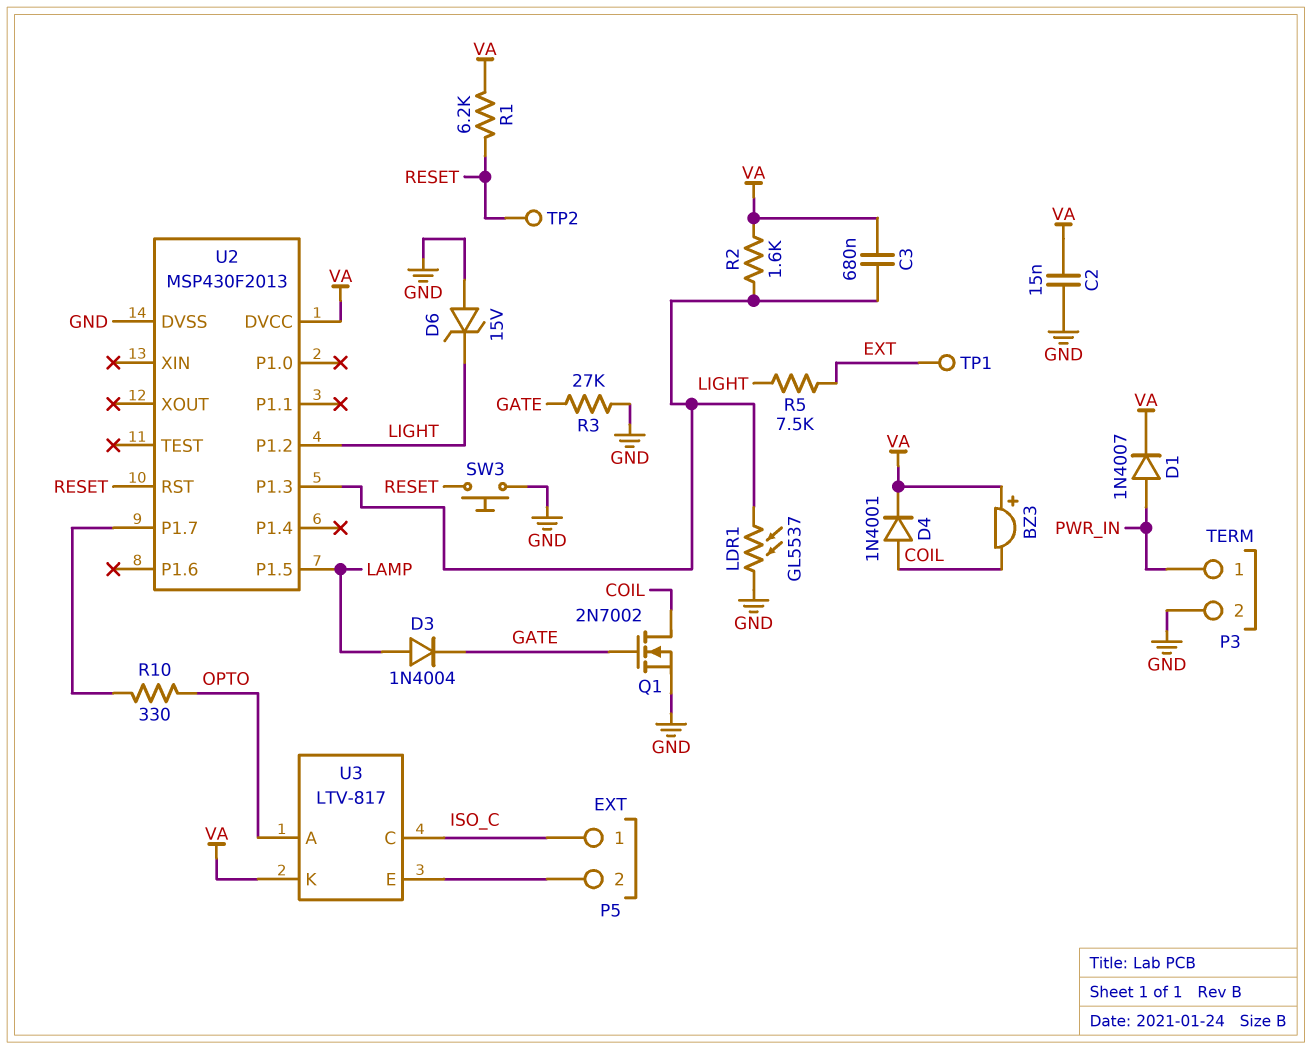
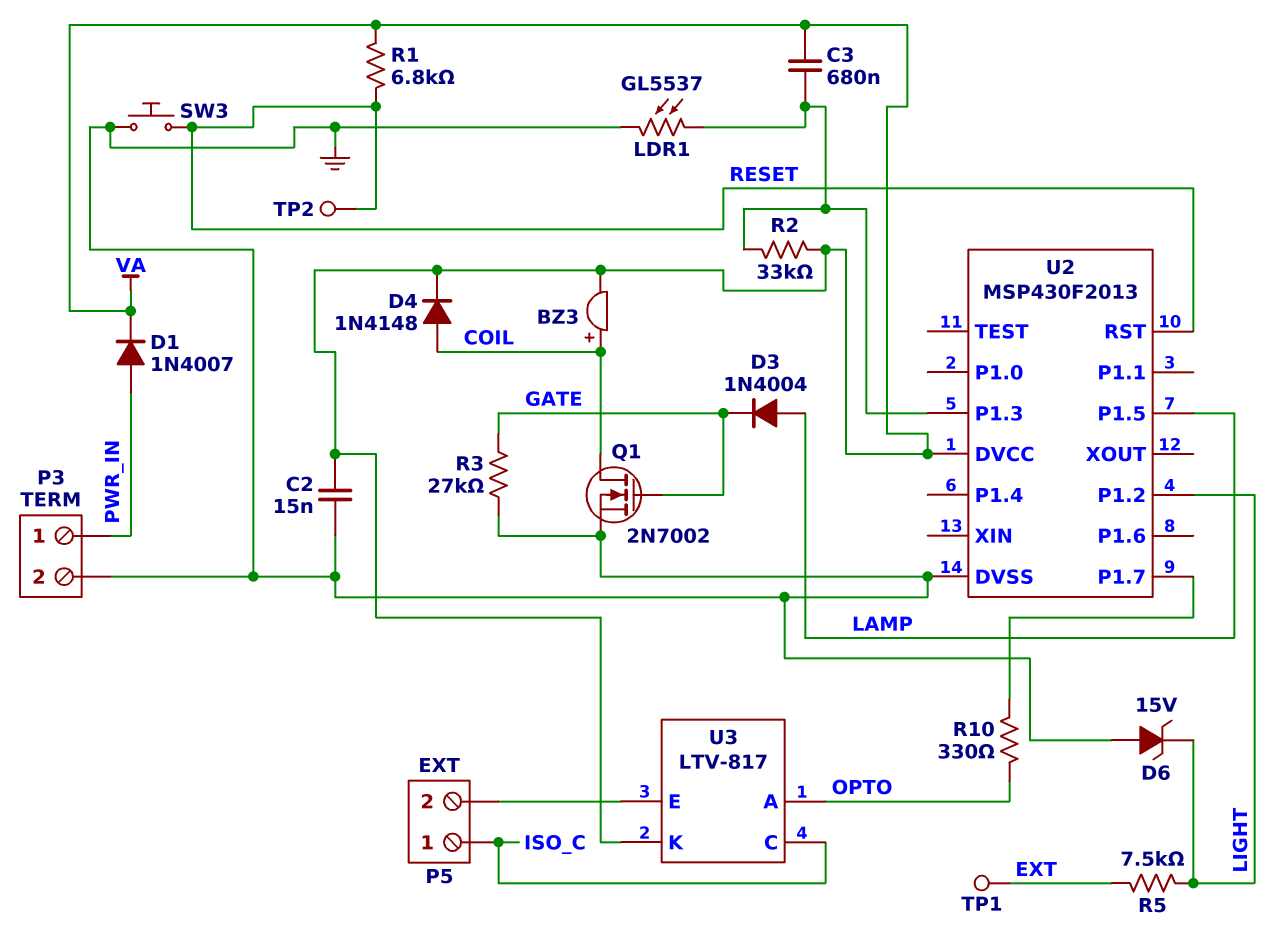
BZ3: buzzer (plus VA, minus COIL) -> buzzer (plus COIL, minus VA)
D4: diode 1N4001 (A COIL, K VA) -> diode 1N4148 (A COIL, K VA)
R1: 6.2k (RESET, VA) -> 6.8k (RESET, VA)
R2: 1.6k (U2/P1.3, VA) -> 33k (U2/P1.3, VA)

